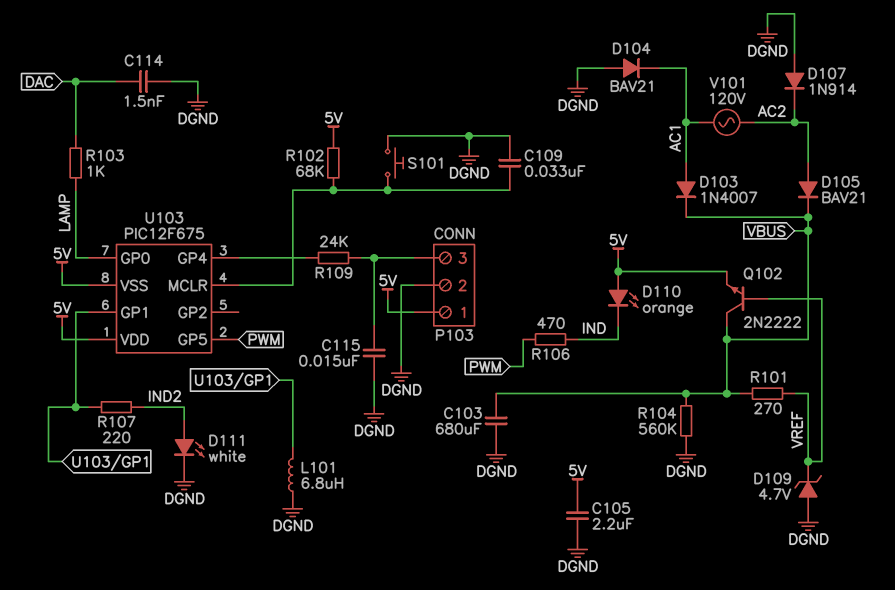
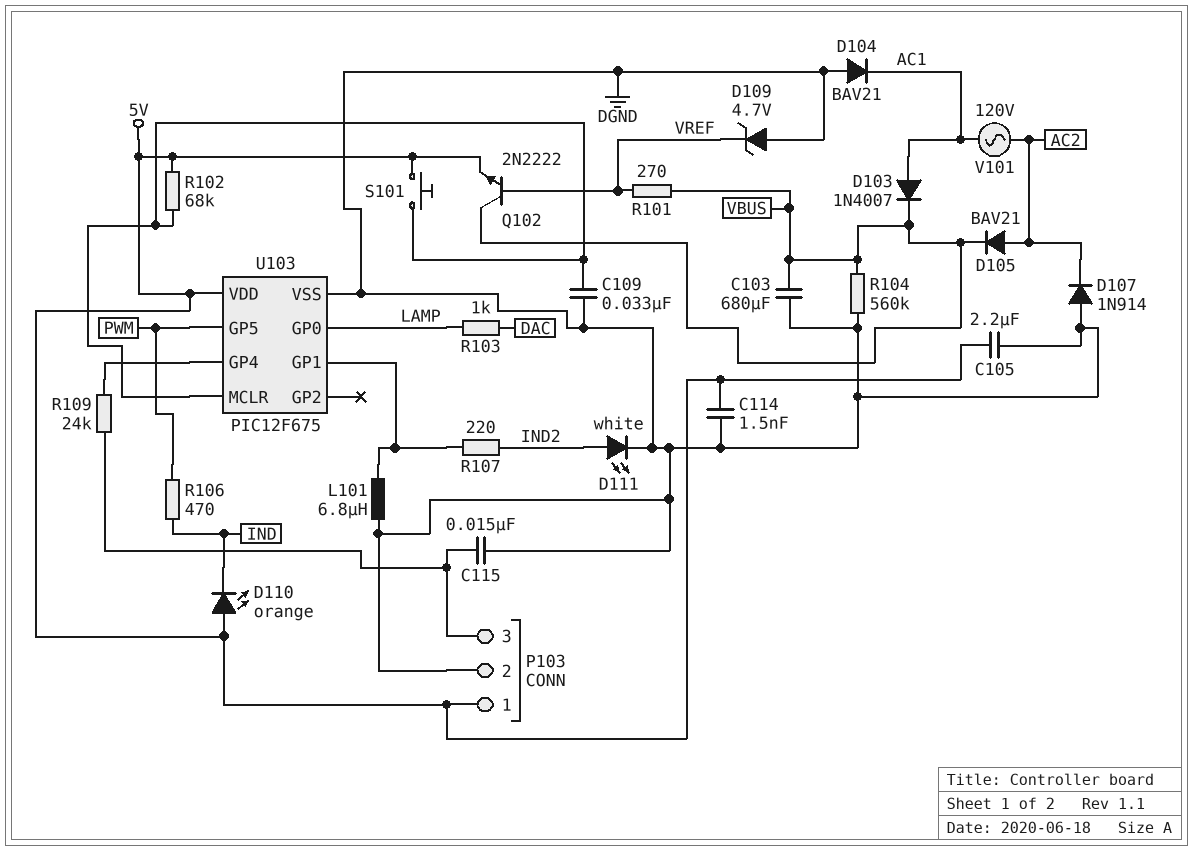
C114: 1.5nF (DAC, DGND) -> 1.5nF (5V, DGND)
S101: button (DGND, U103/MCLR) -> button (5V, U103/MCLR)
U103 pin VSS: 5V -> DGND

